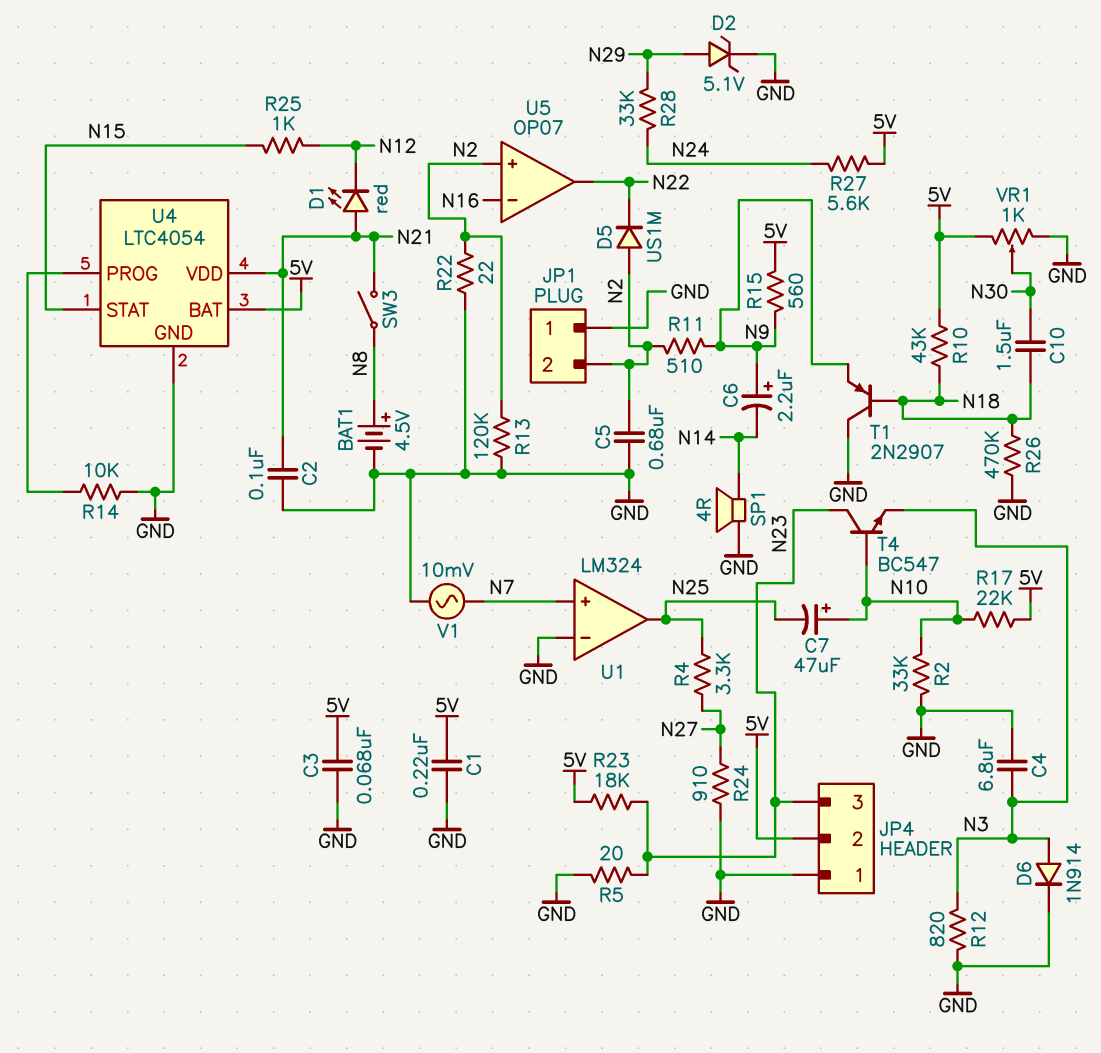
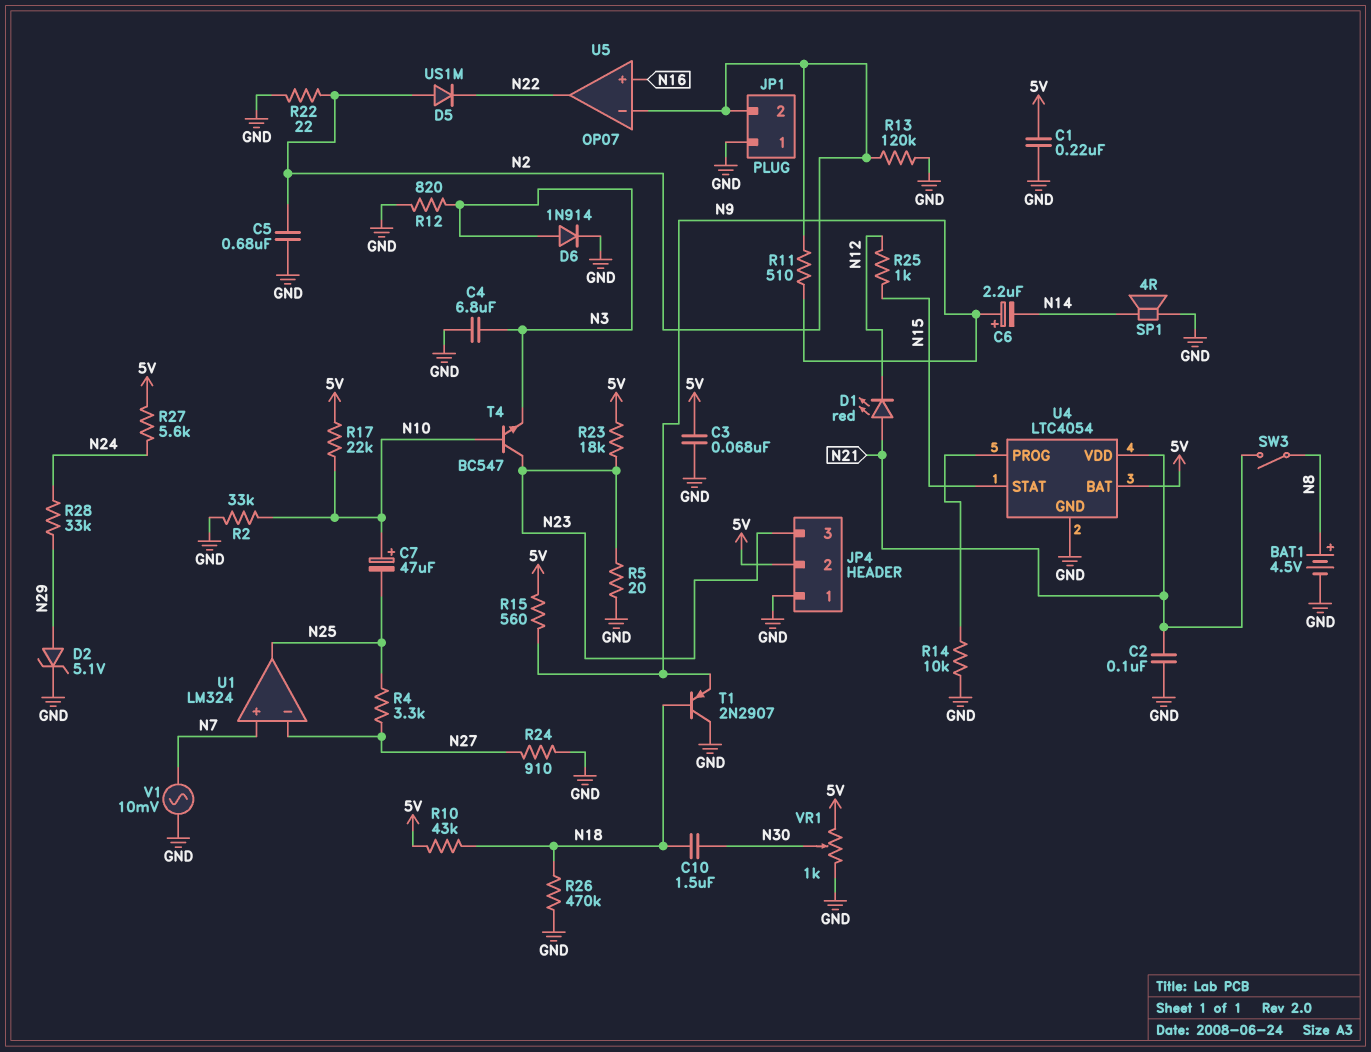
U1 pin in-: GND -> N27
U5 pin in+: N2 -> N16
U5 pin in-: N16 -> N2

